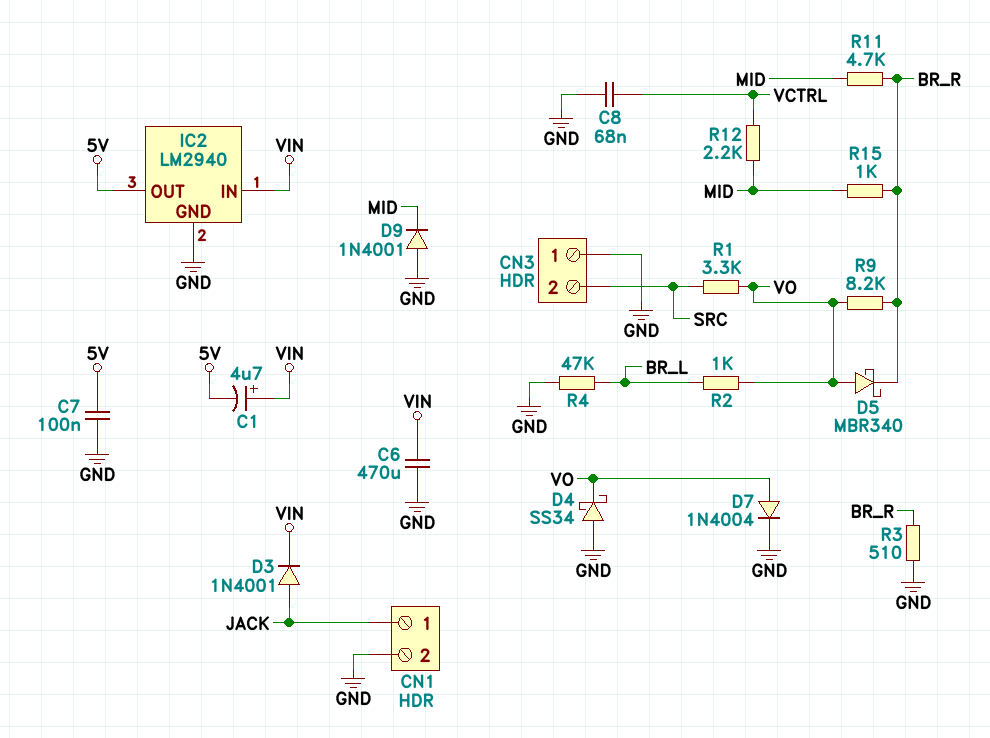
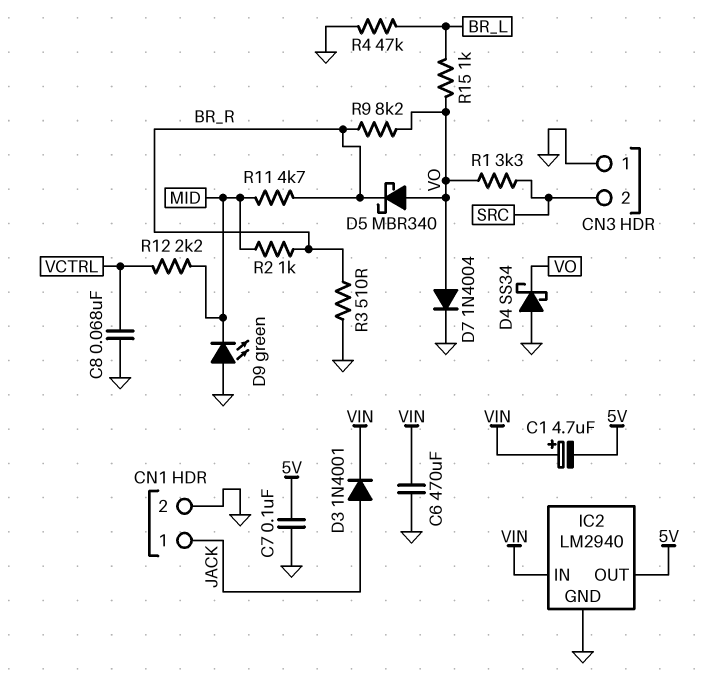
D9: diode 1N4001 (A GND, K MID) -> LED green (A GND, K MID)
R2: 1k (BR_L, VO) -> 1k (BR_R, MID)
R15: 1k (BR_R, MID) -> 1k (BR_L, VO)

